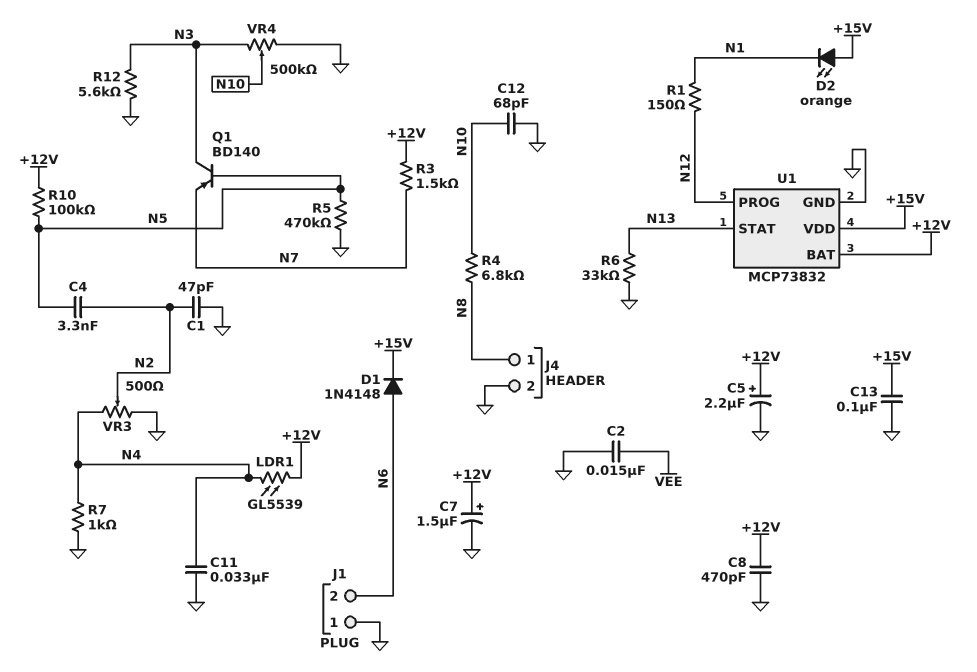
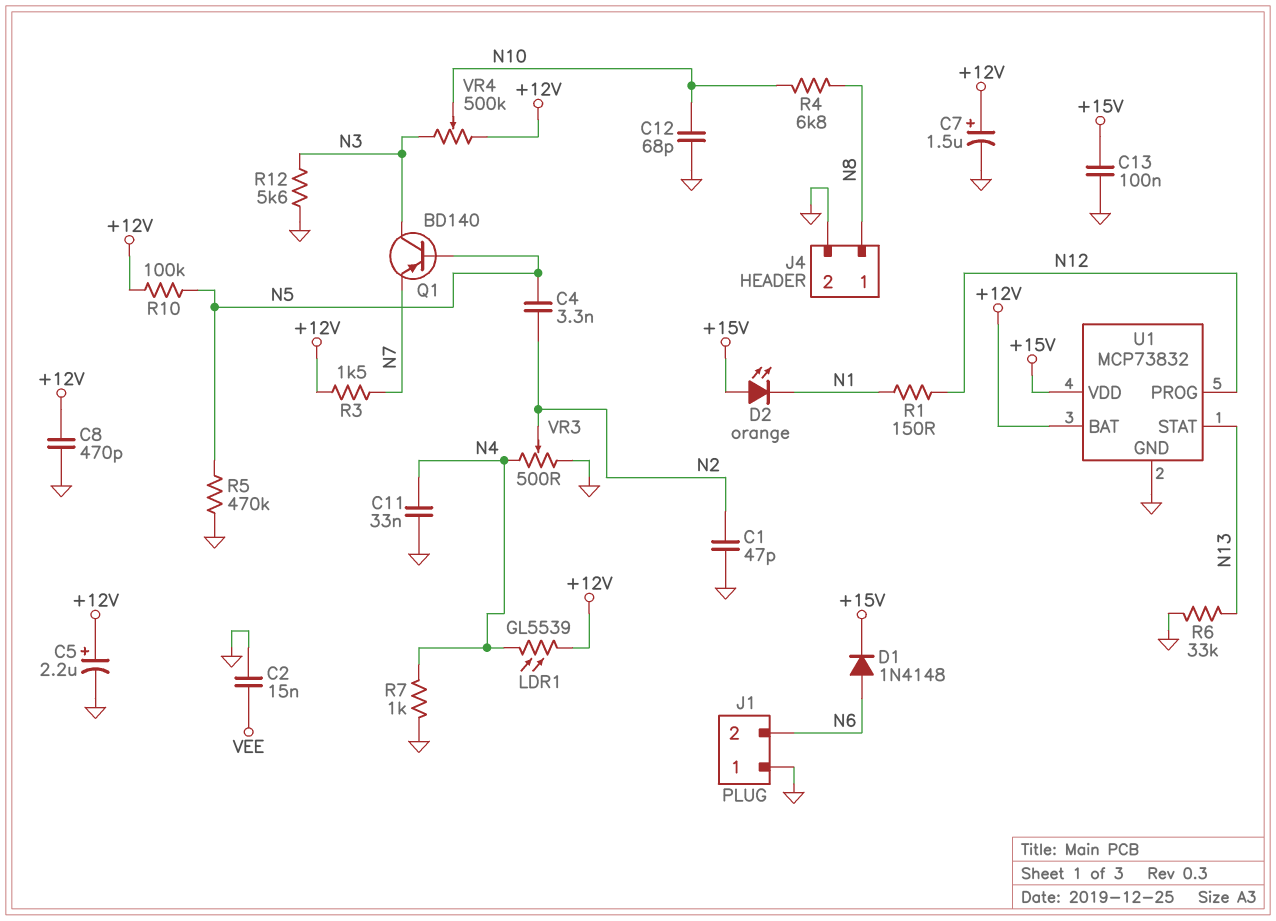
VR4: 500k (GND, N3, wiper N10) -> 500k (+12V, N3, wiper N10)

